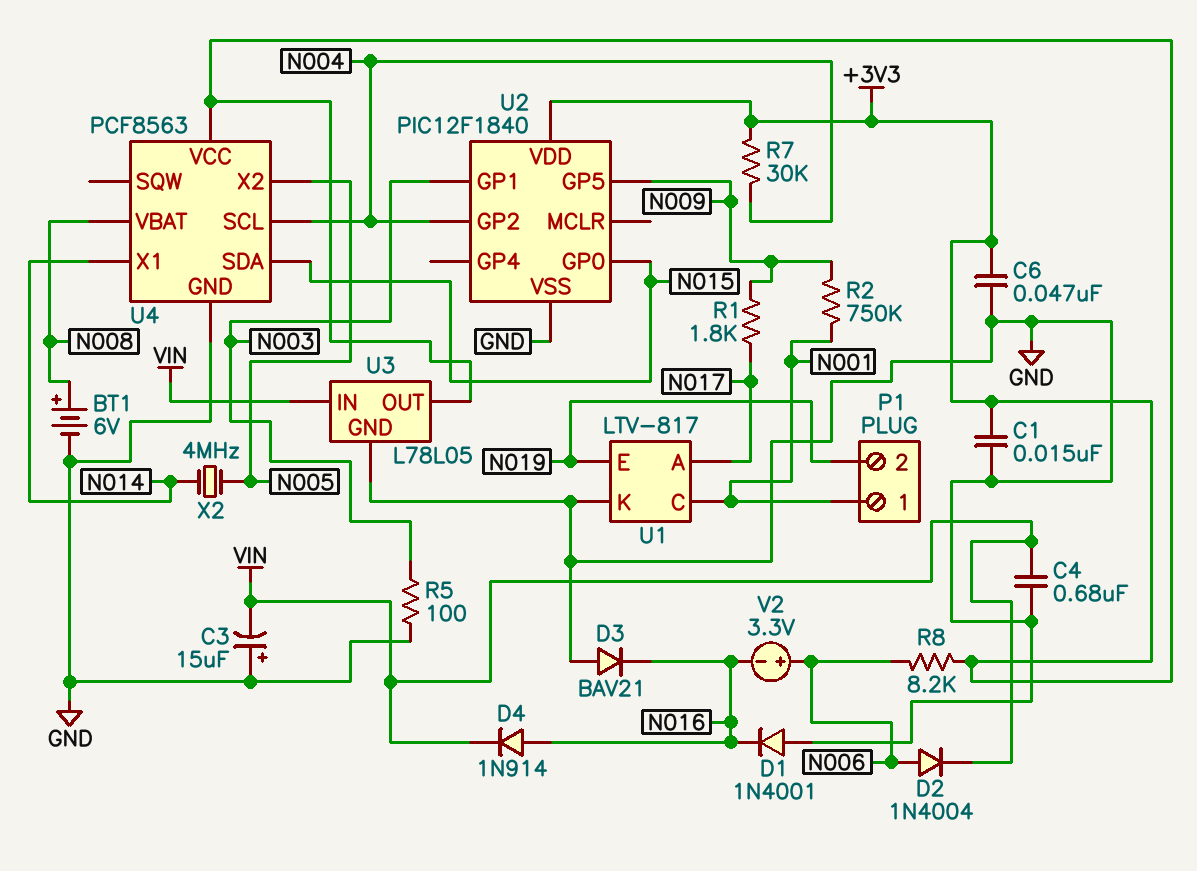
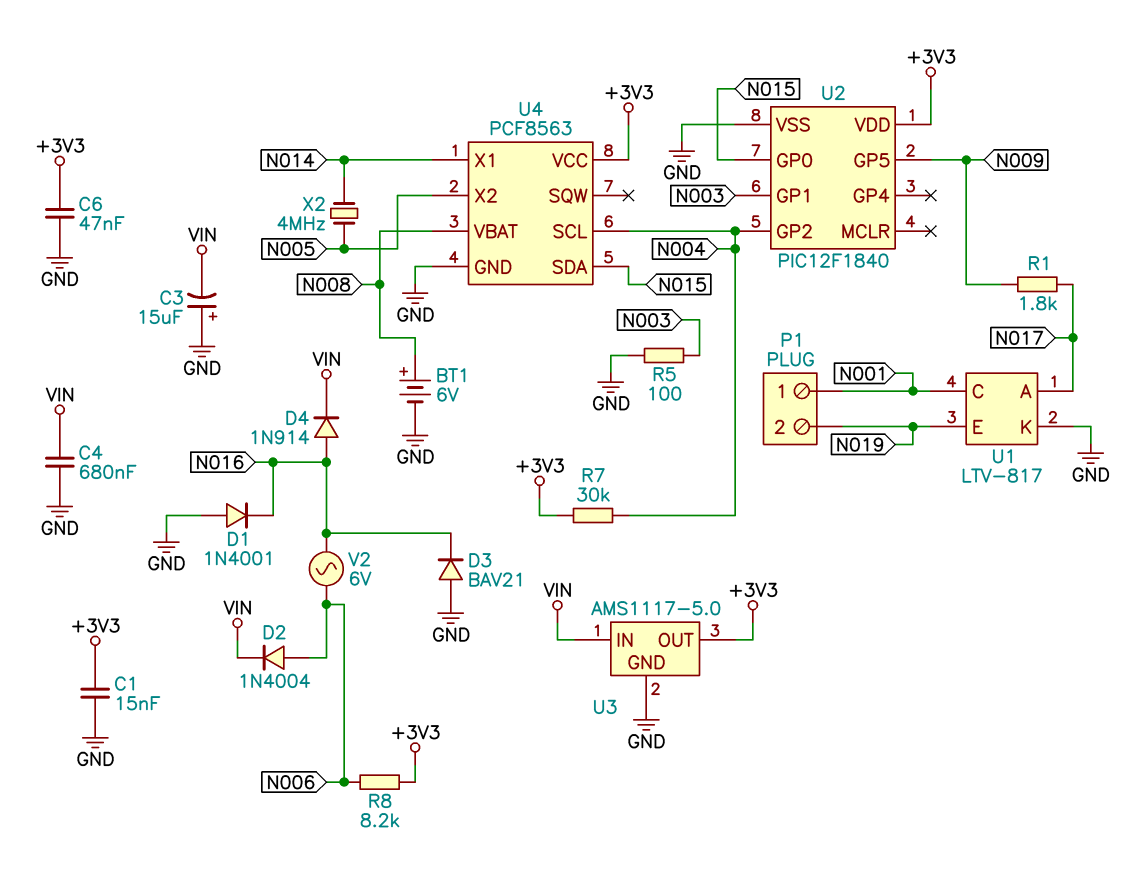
R2: 750k (N001, N009) -> none
U3: L78L05 -> AMS1117-5.0
V2: 3.3V (plus N006, minus N016) -> AC 6V (N006, N016)

